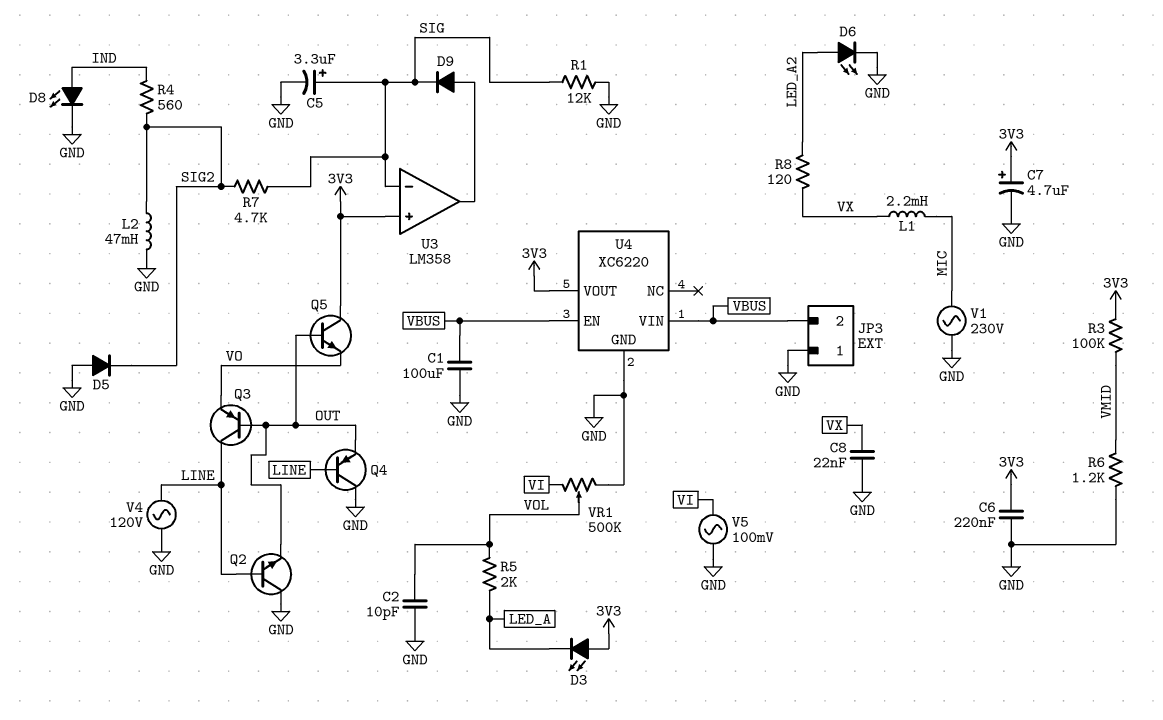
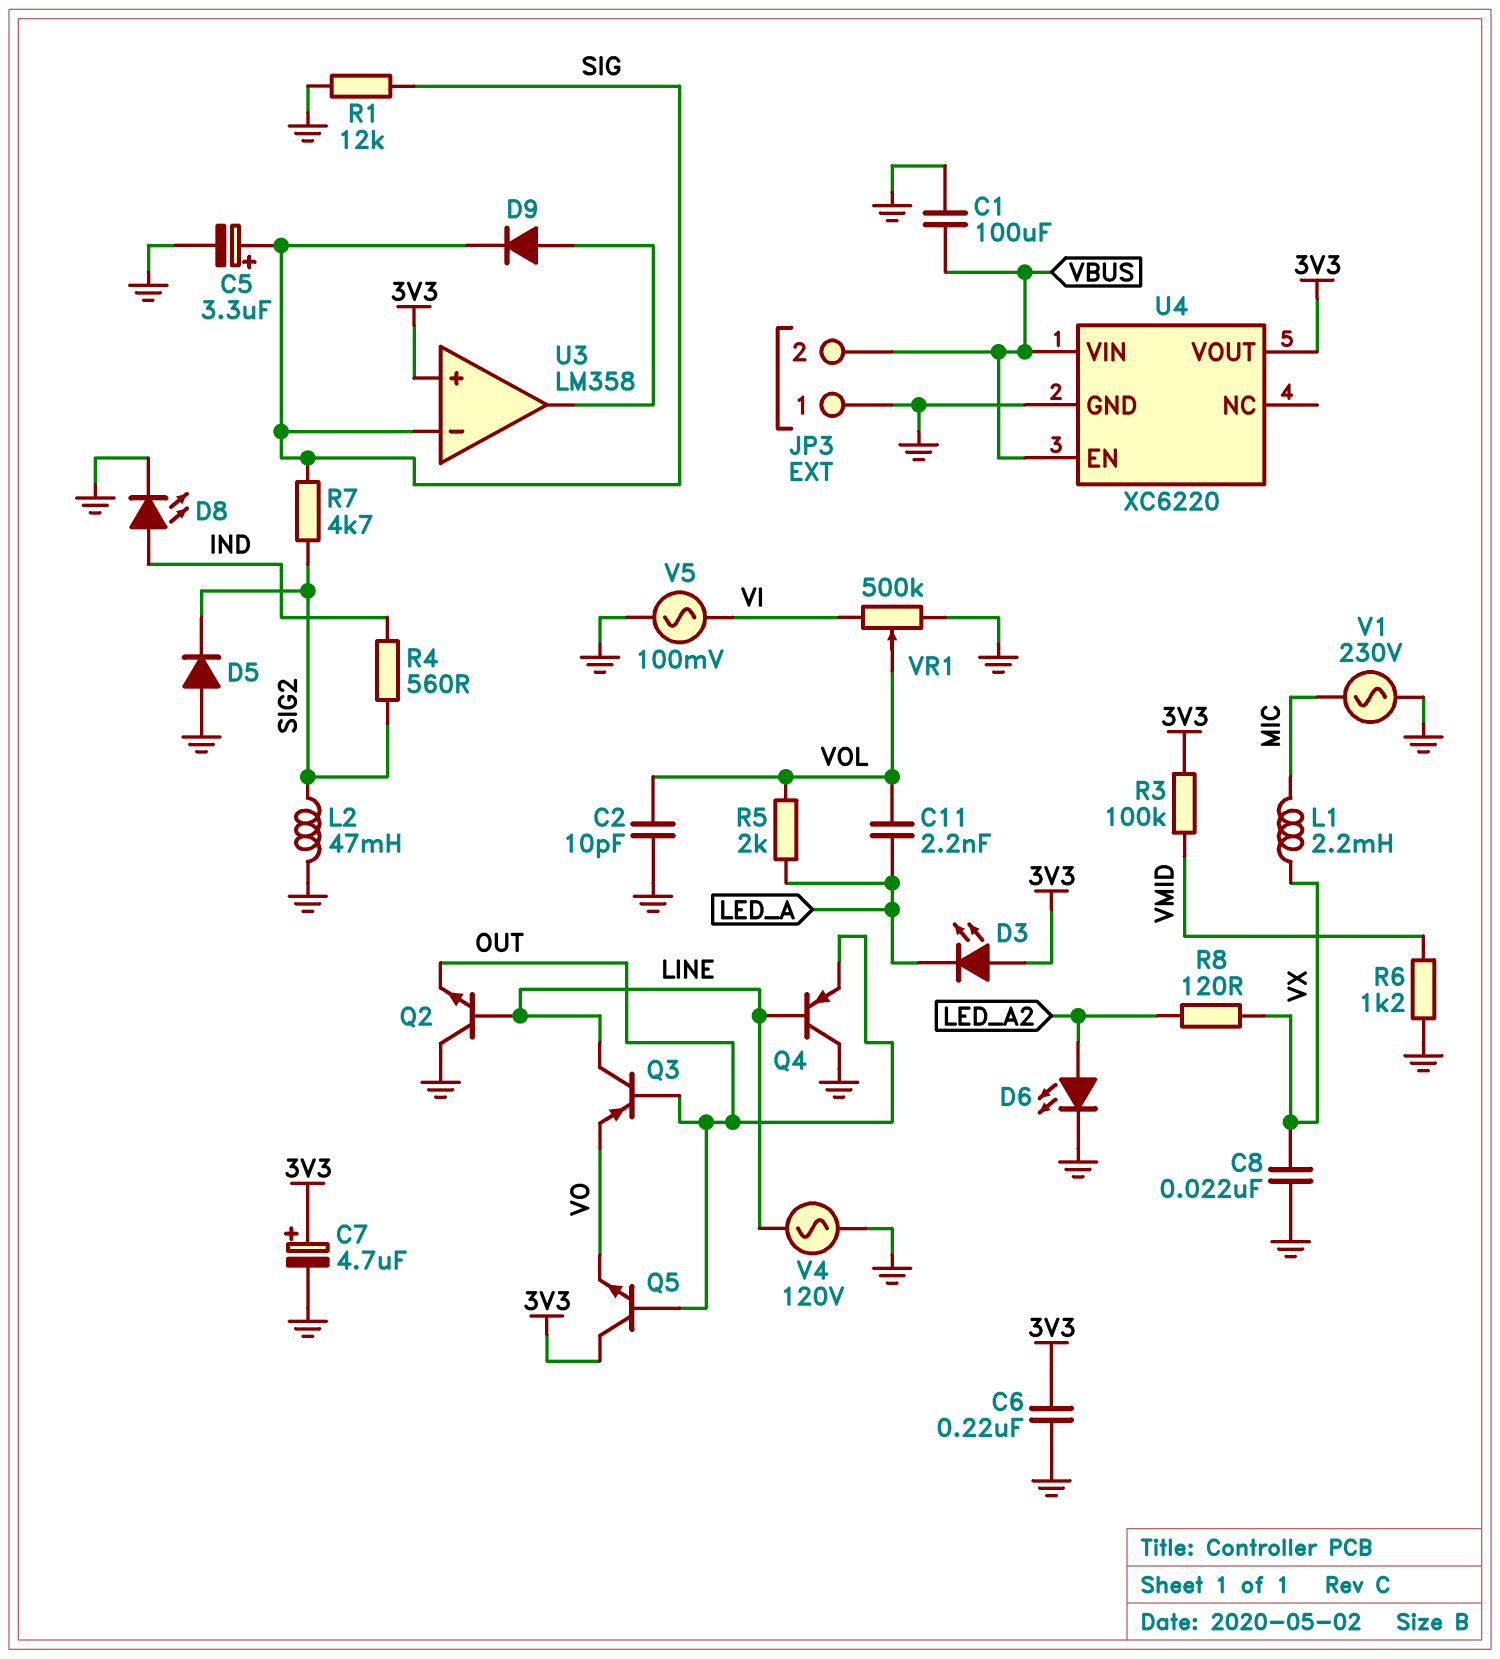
C11: none -> 2.2nF (LED_A, VOL)

